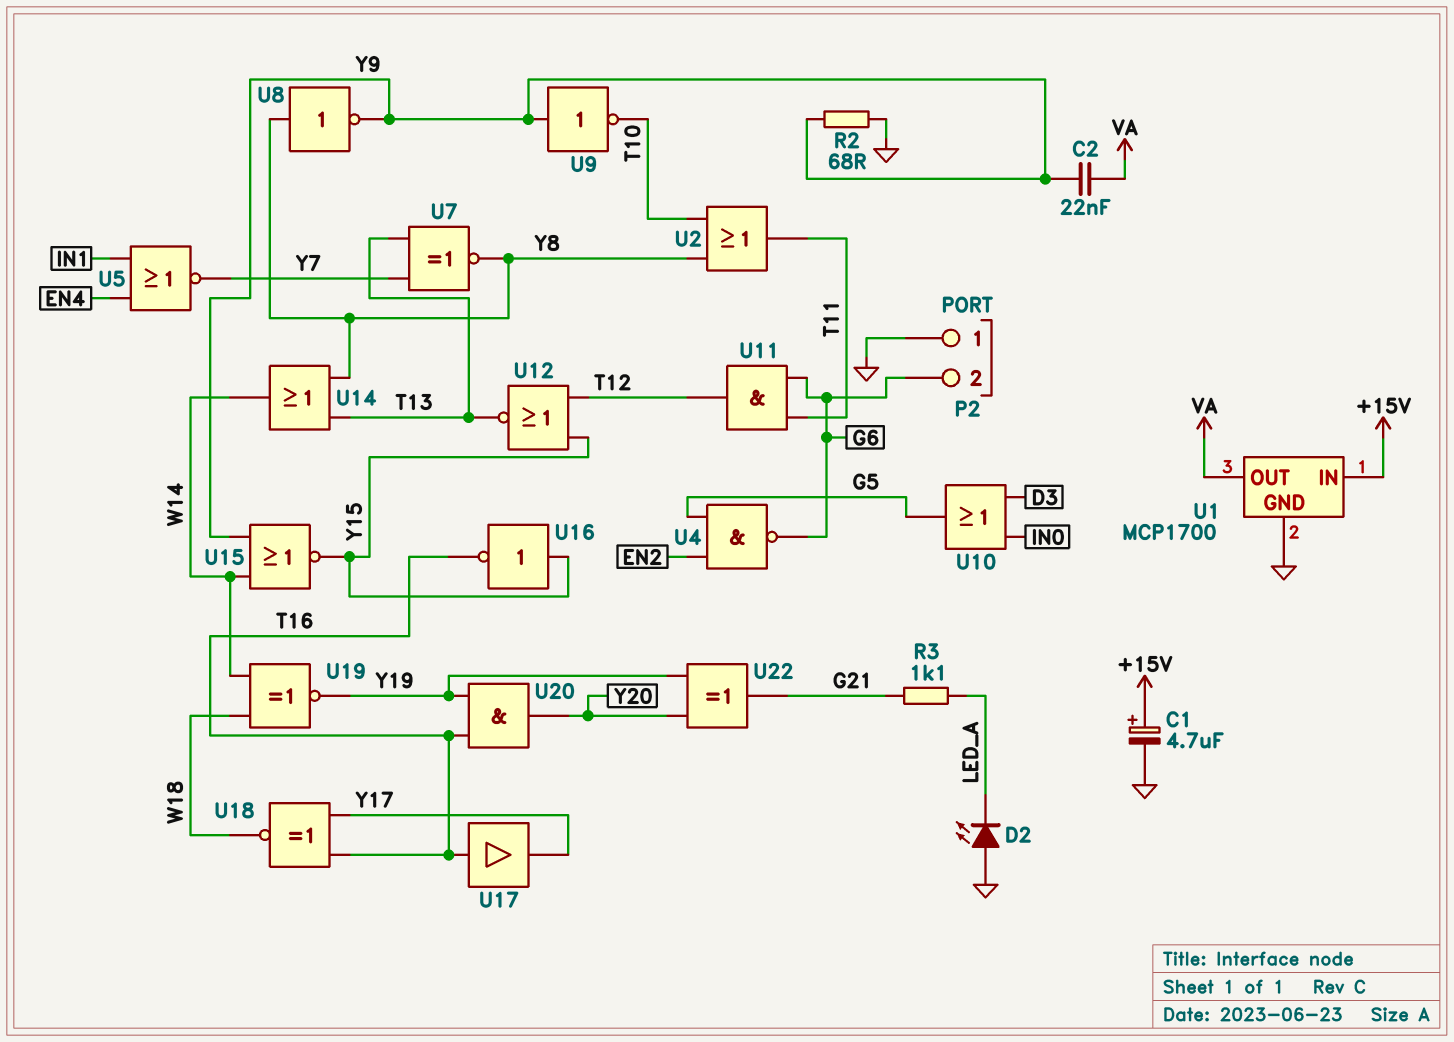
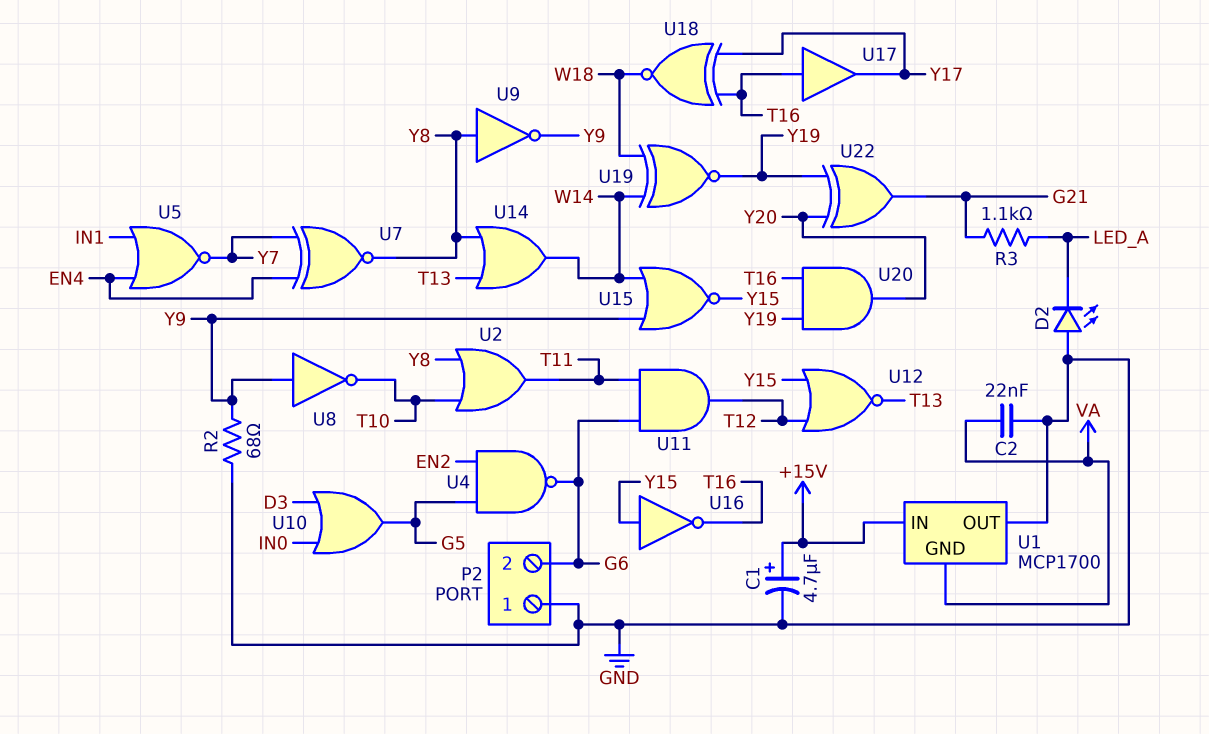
C2: 22nF (VA, Y9) -> 22nF (GND, VA)
U1 pin GND: GND -> VA
U1 pin OUT: VA -> GND
U7: XNOR (in T13, in Y7, out Y8) -> XNOR (in EN4, in Y7, out Y8)
U8: NOT (in Y8, out Y9) -> NOT (in Y9, out T10)
U9: NOT (in Y9, out T10) -> NOT (in Y8, out Y9)

